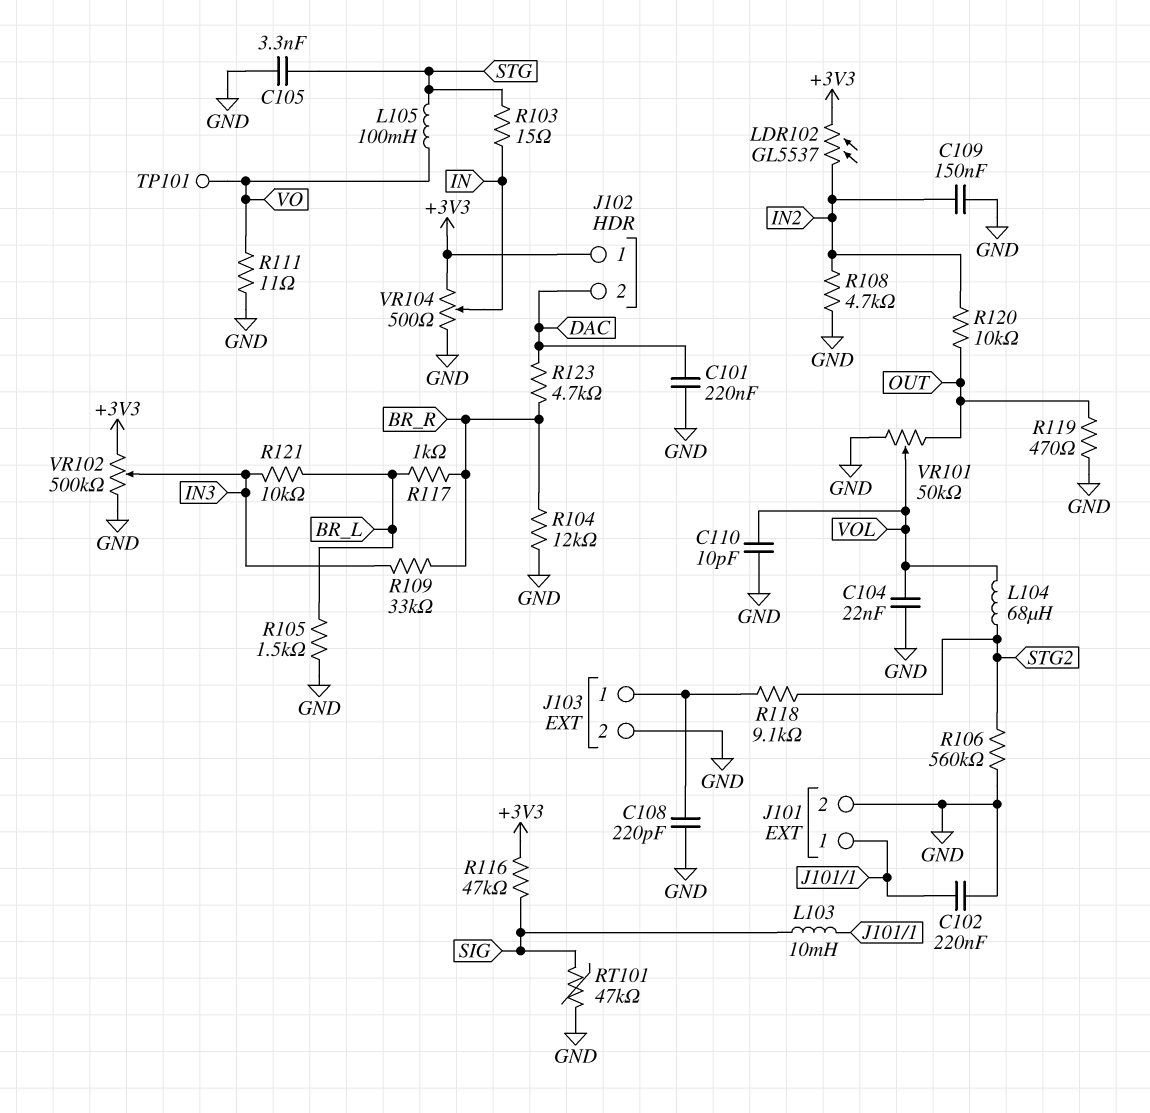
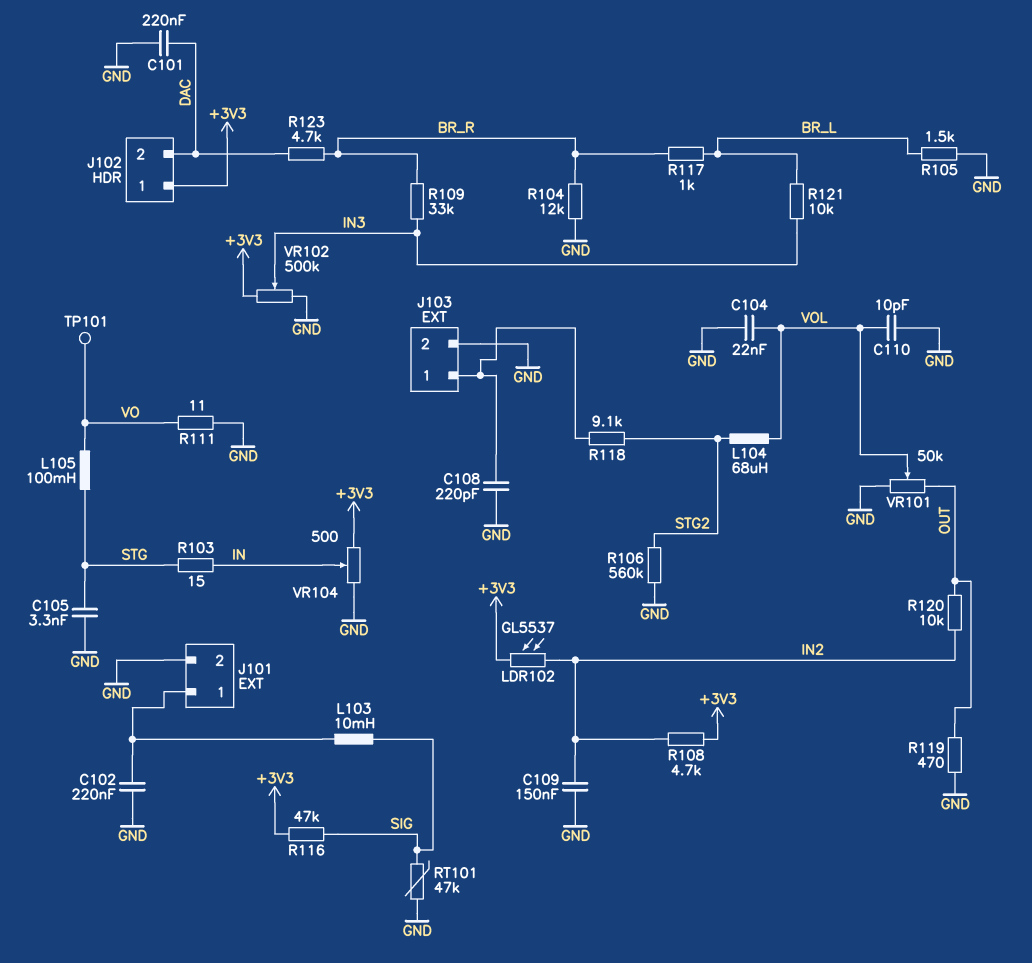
R108: 4.7k (GND, IN2) -> 4.7k (+3V3, IN2)

